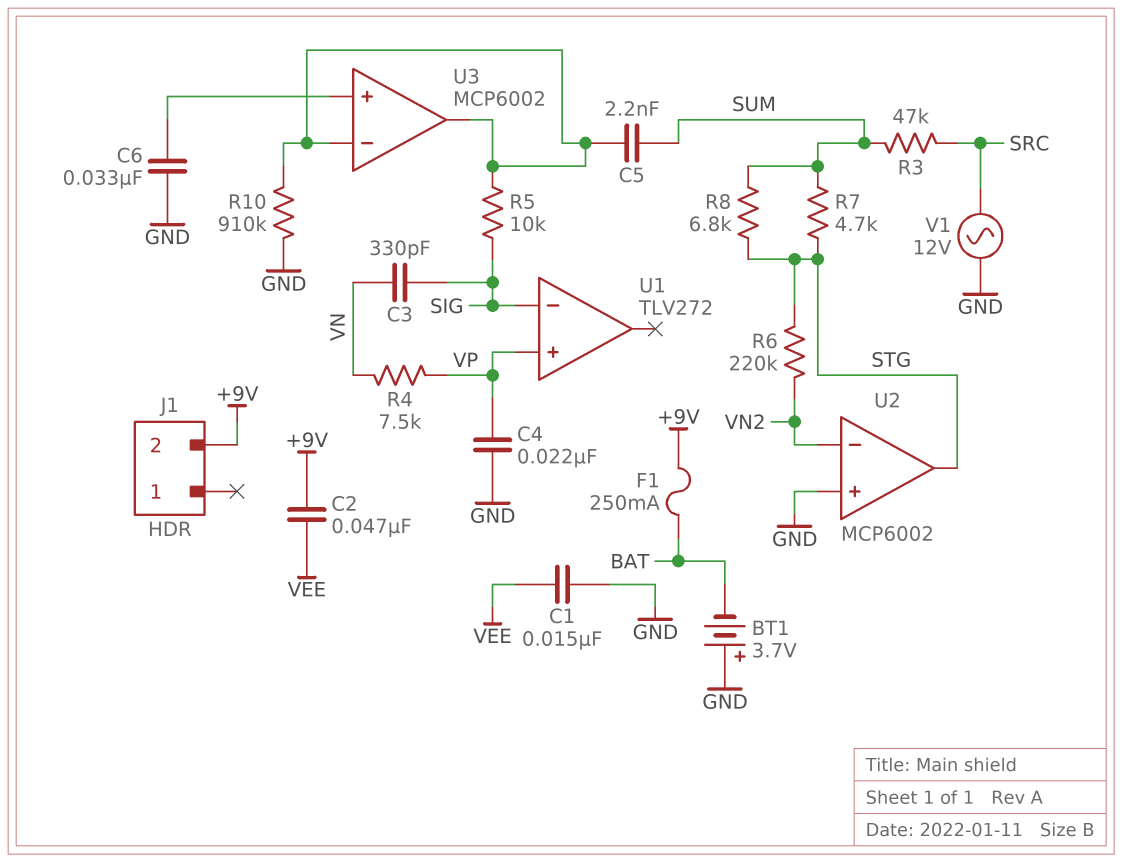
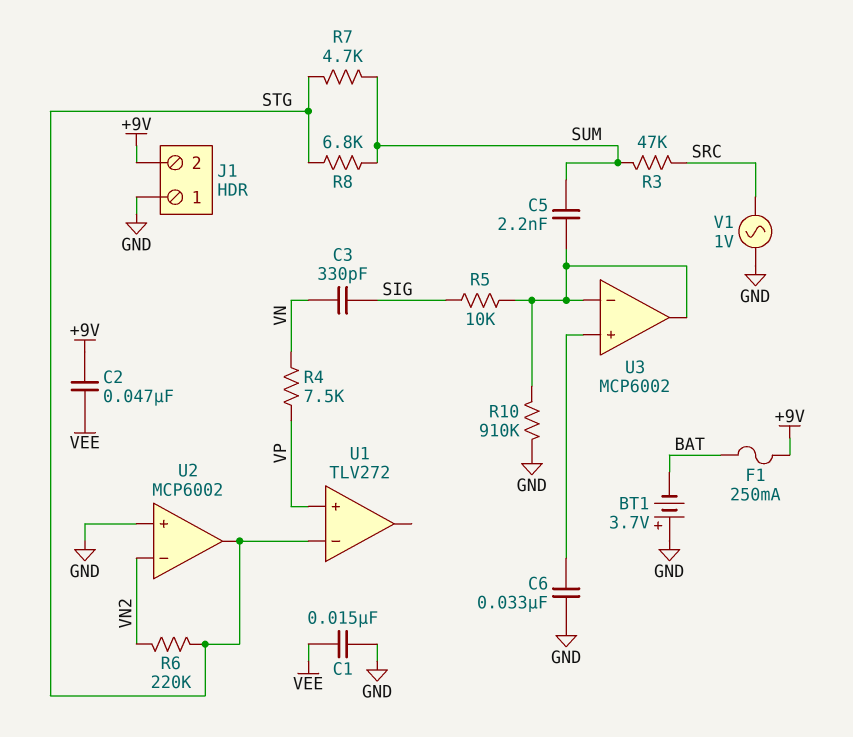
C4: 22nF (GND, VP) -> none
J1 pin 1: none -> GND
U1 pin in-: SIG -> STG
V1: AC 12V (GND, SRC) -> AC 1V (GND, SRC)

